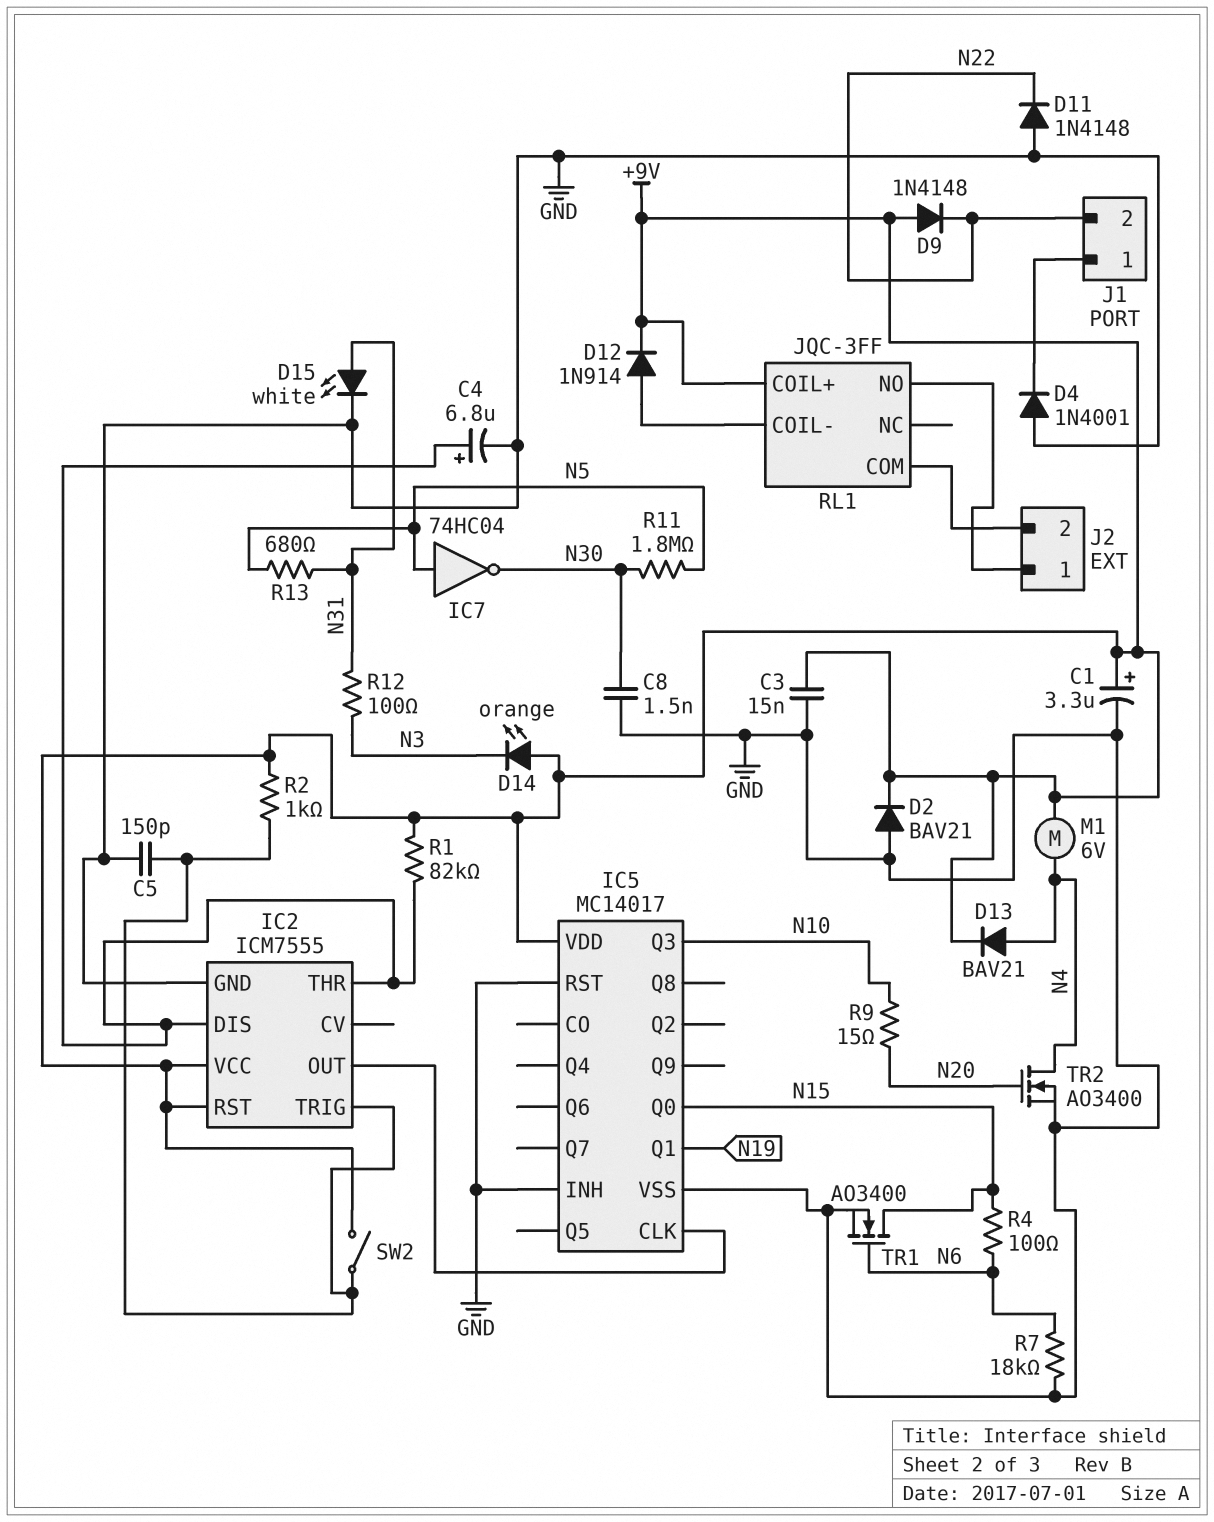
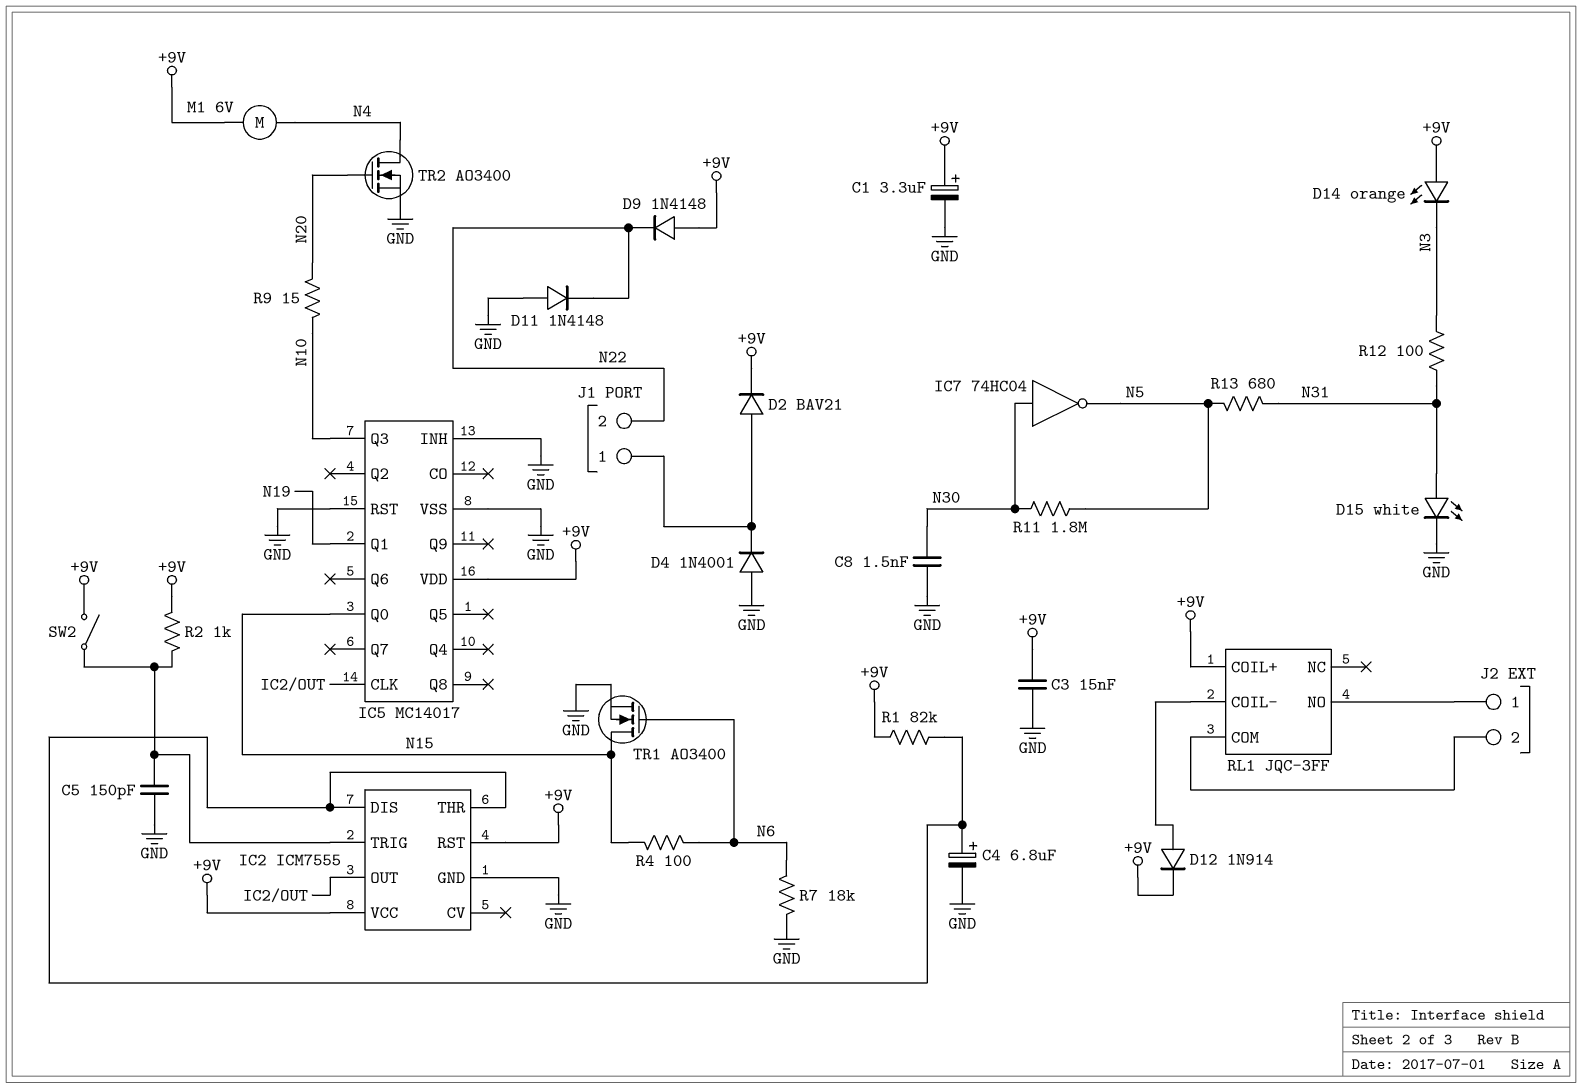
D2: diode BAV21 (A GND, K +9V) -> diode BAV21 (A J1/1, K +9V)
D13: diode BAV21 (A N4, K +9V) -> none
IC7: NOT 74HC04 (in N5, out N30) -> NOT 74HC04 (in N30, out N5)

